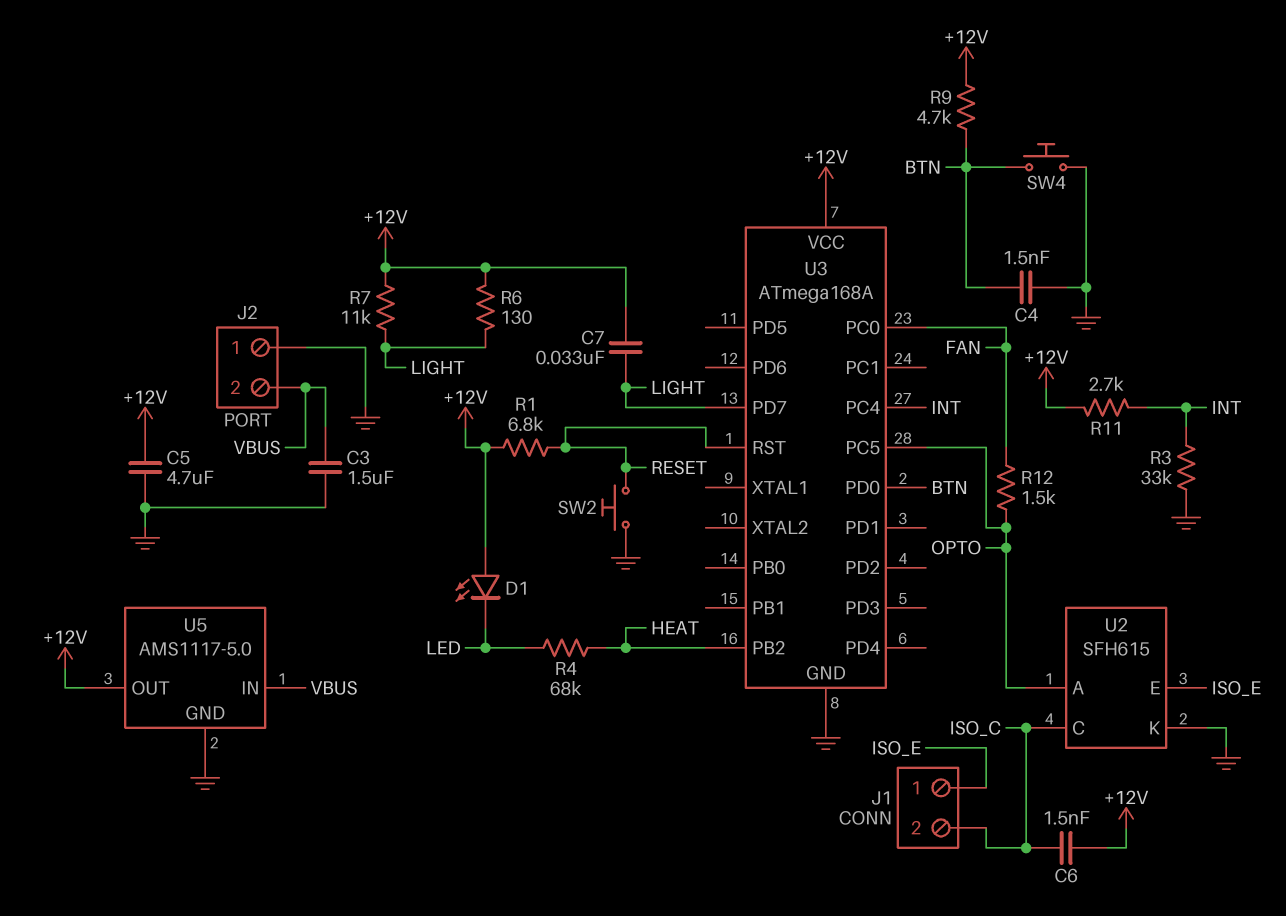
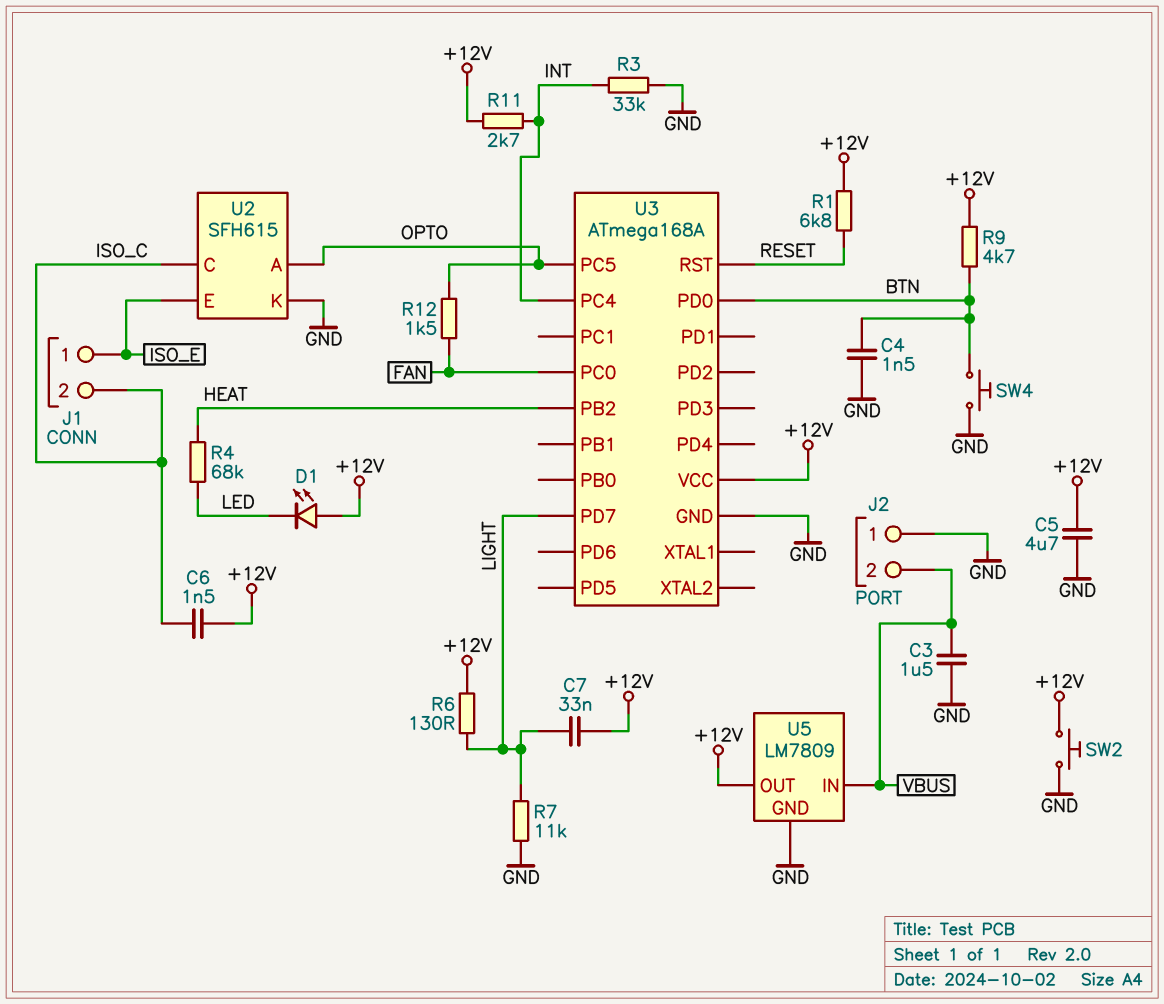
R7: 11k (+12V, LIGHT) -> 11k (GND, LIGHT)
SW2: button (GND, RESET) -> button (+12V, GND)
U5: AMS1117-5.0 -> LM7809

